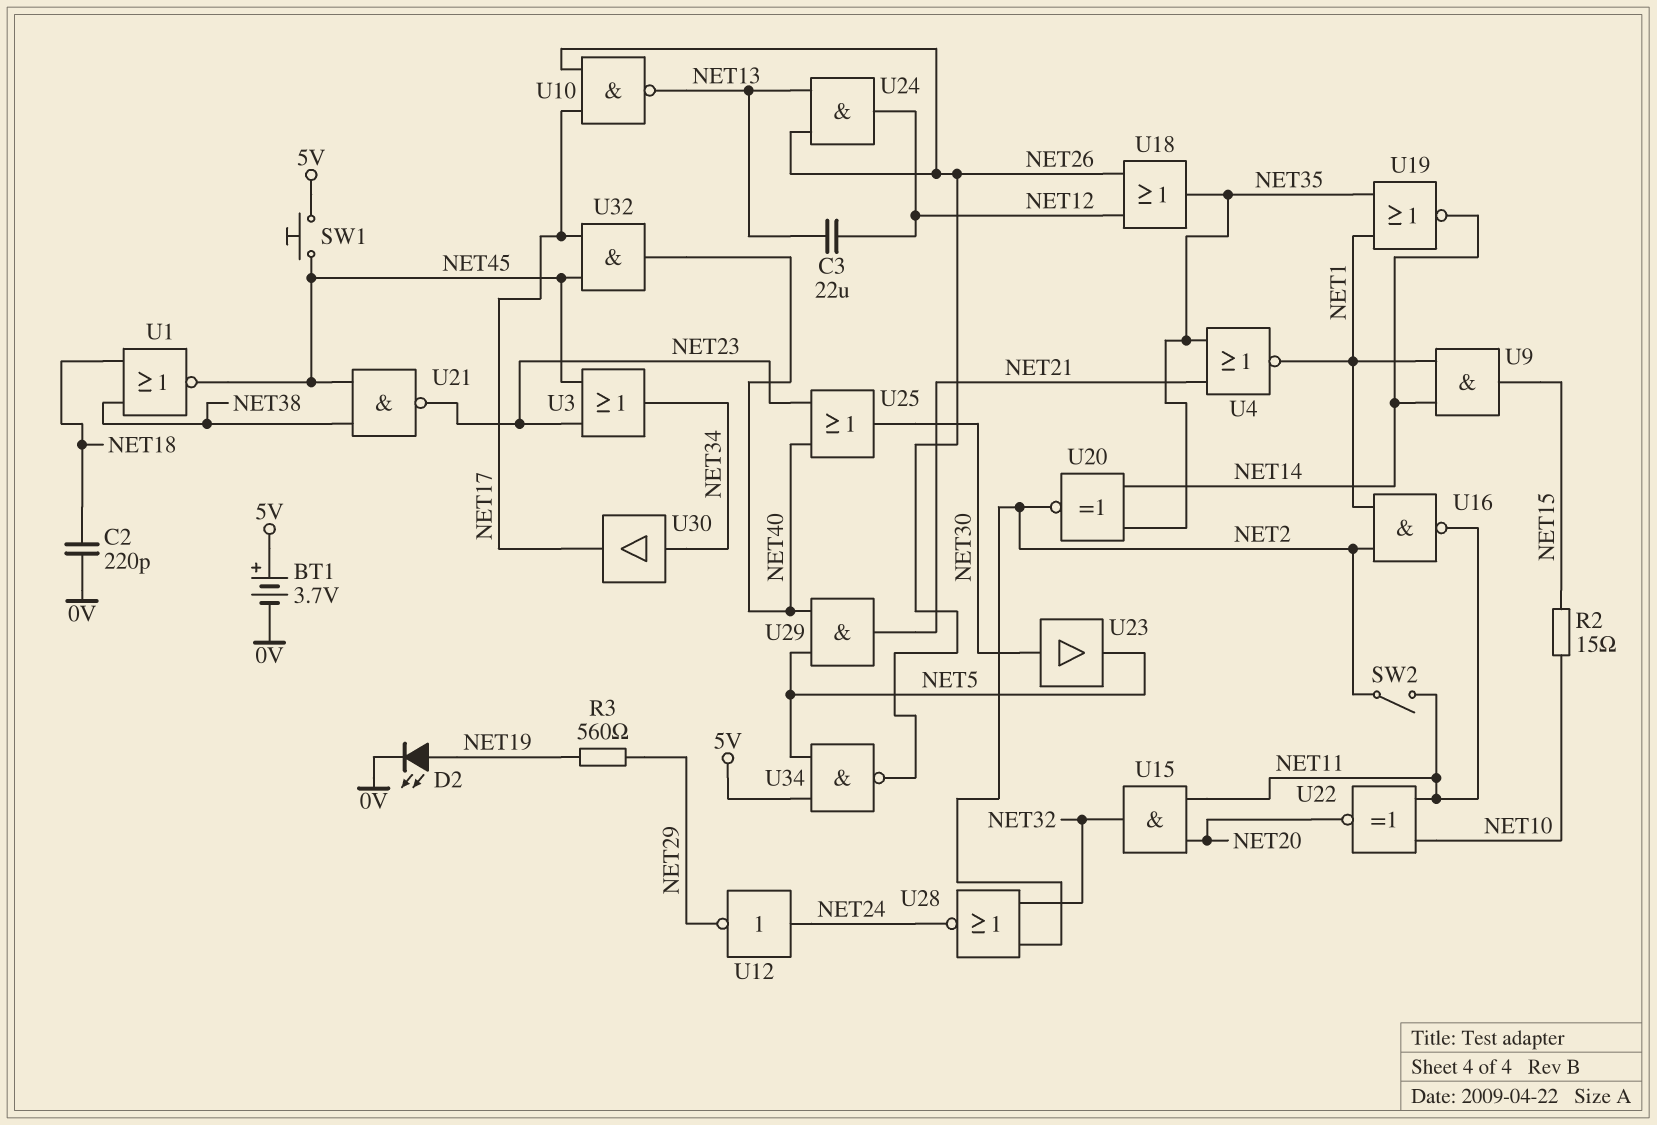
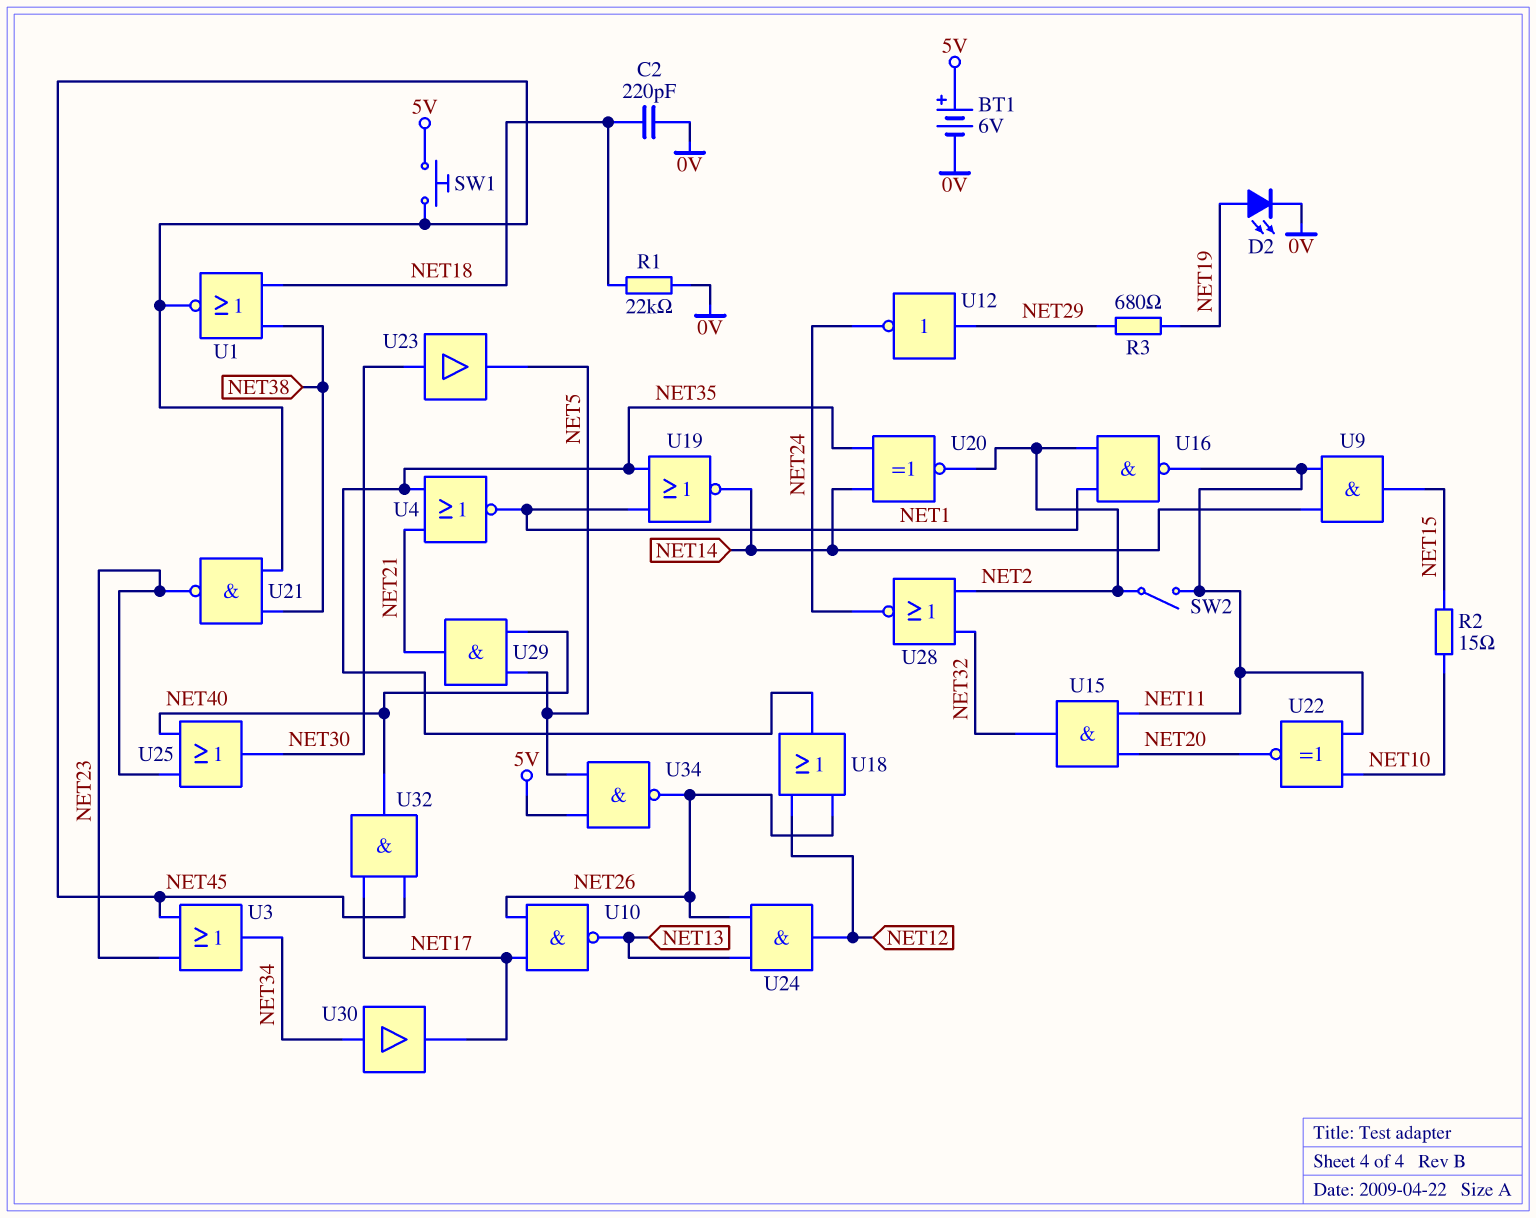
BT1: 3.7V (plus 5V, minus 0V) -> 6V (plus 5V, minus 0V)
C3: 22uF (NET12, NET13) -> none
R1: none -> 22k (0V, NET18)
R3: 560 (NET19, NET29) -> 680 (NET19, NET29)
U9: AND (in NET1, in NET14, out NET15) -> AND (in NET11, in NET14, out NET15)
U12: NOT (in NET24, out NET29) -> NOT (in NET29, out NET24)

